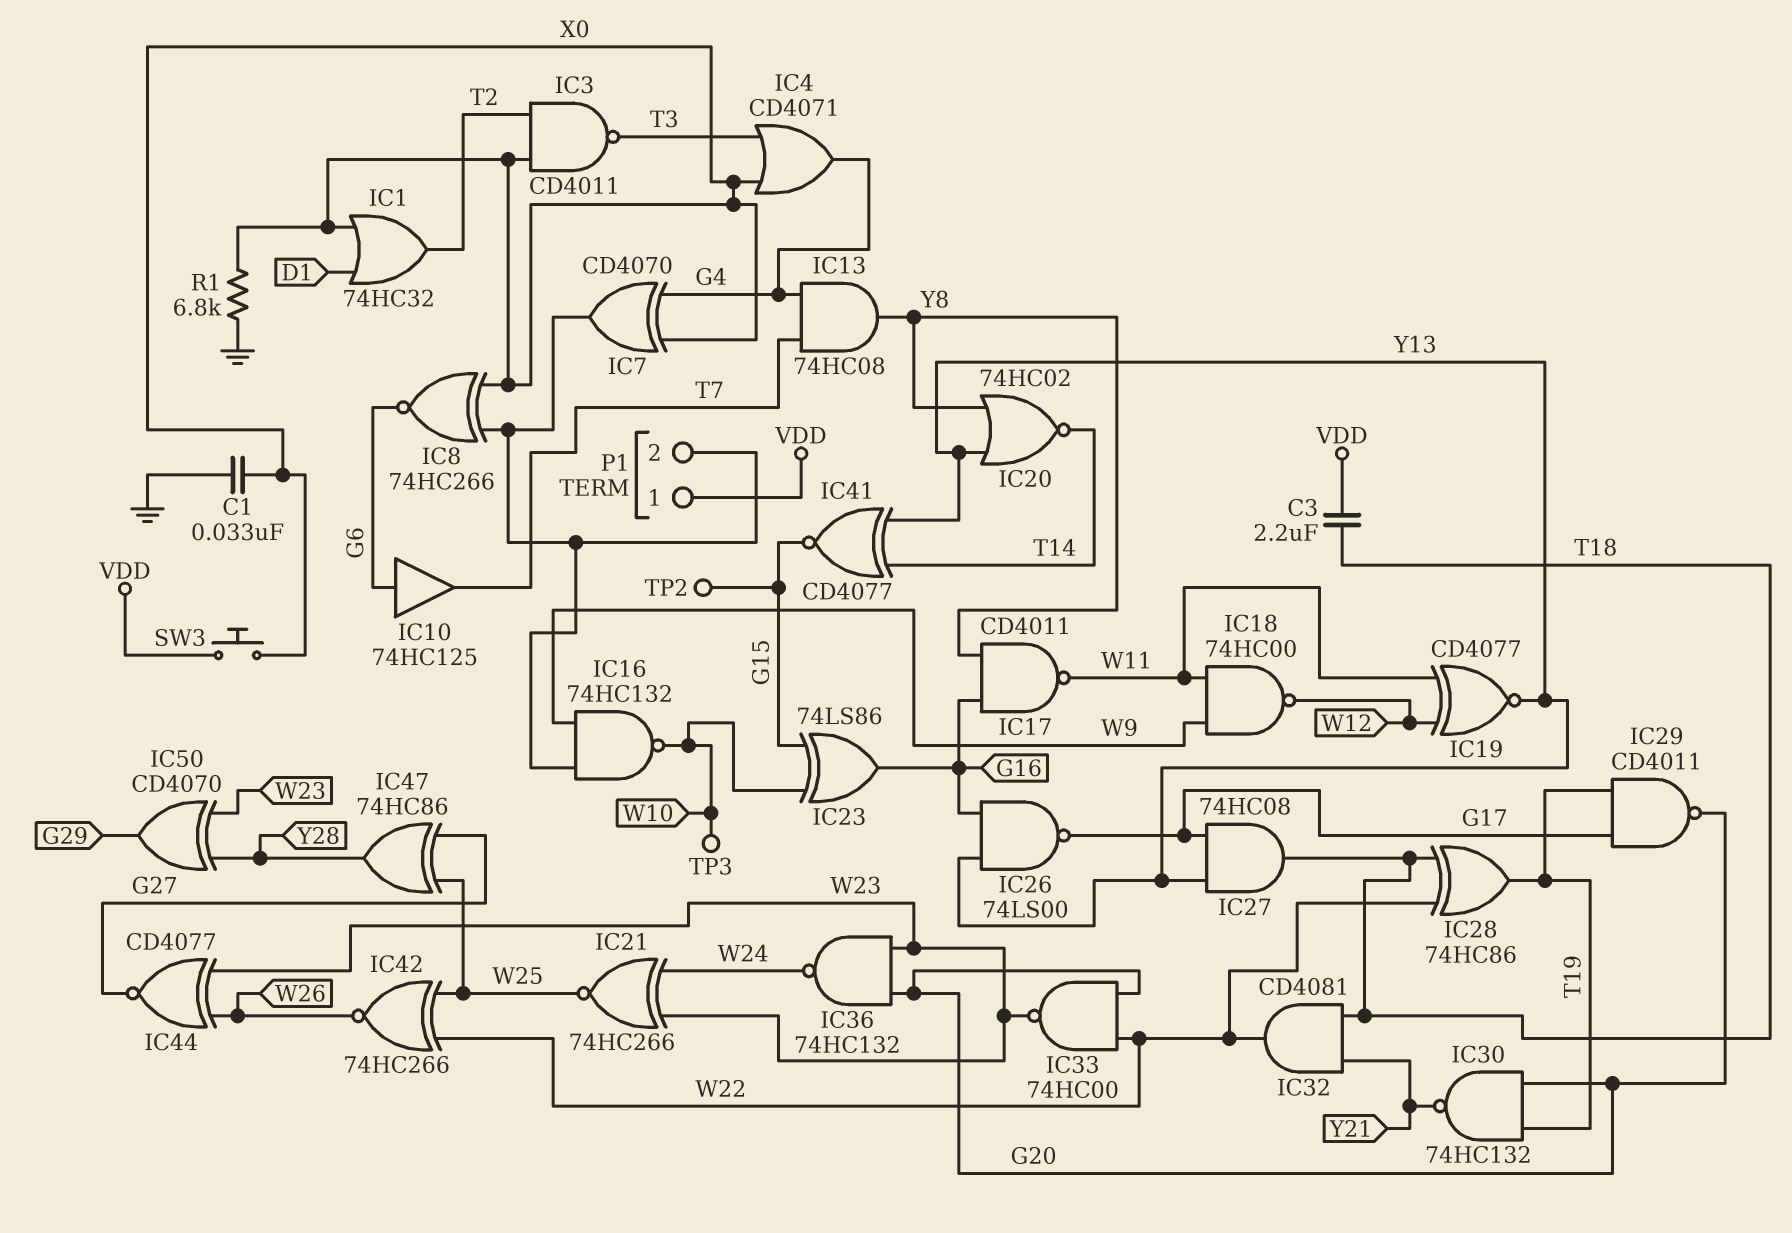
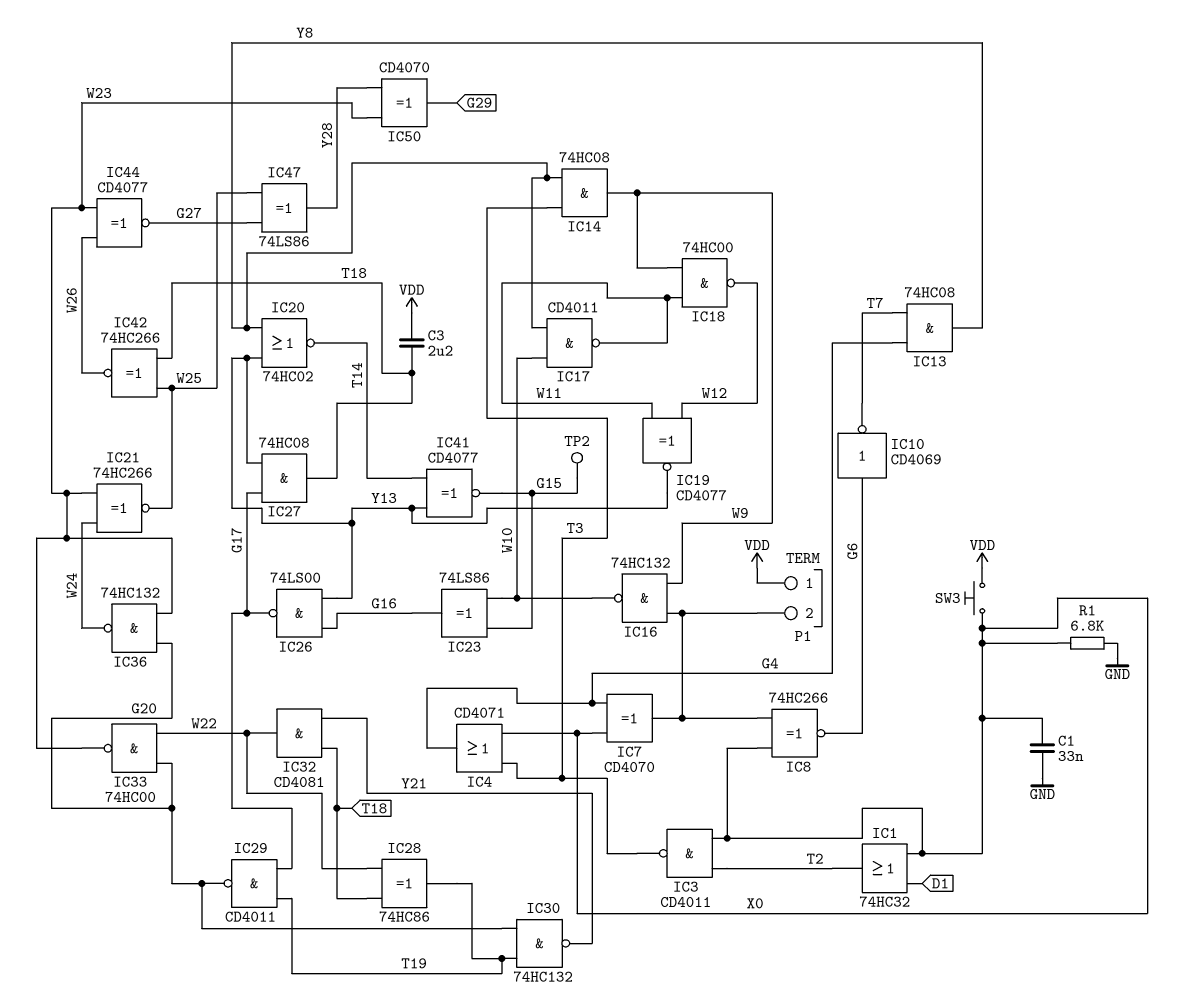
IC10: buffer 74HC125 (in G6, out T7) -> NOT CD4069 (in G6, out T7)
IC14: none -> AND 74HC08 (in T3, in Y8, out W9)
IC17: NAND CD4011 (in G16, in Y8, out W11) -> NAND CD4011 (in W10, in Y8, out W11)
IC42: XNOR 74HC266 (in W22, in W25, out W26) -> XNOR 74HC266 (in T18, in W25, out W26)
IC47: XOR 74HC86 (in G27, in W25, out Y28) -> XOR 74LS86 (in G27, in W25, out Y28)
TP3: test point (W10) -> none

